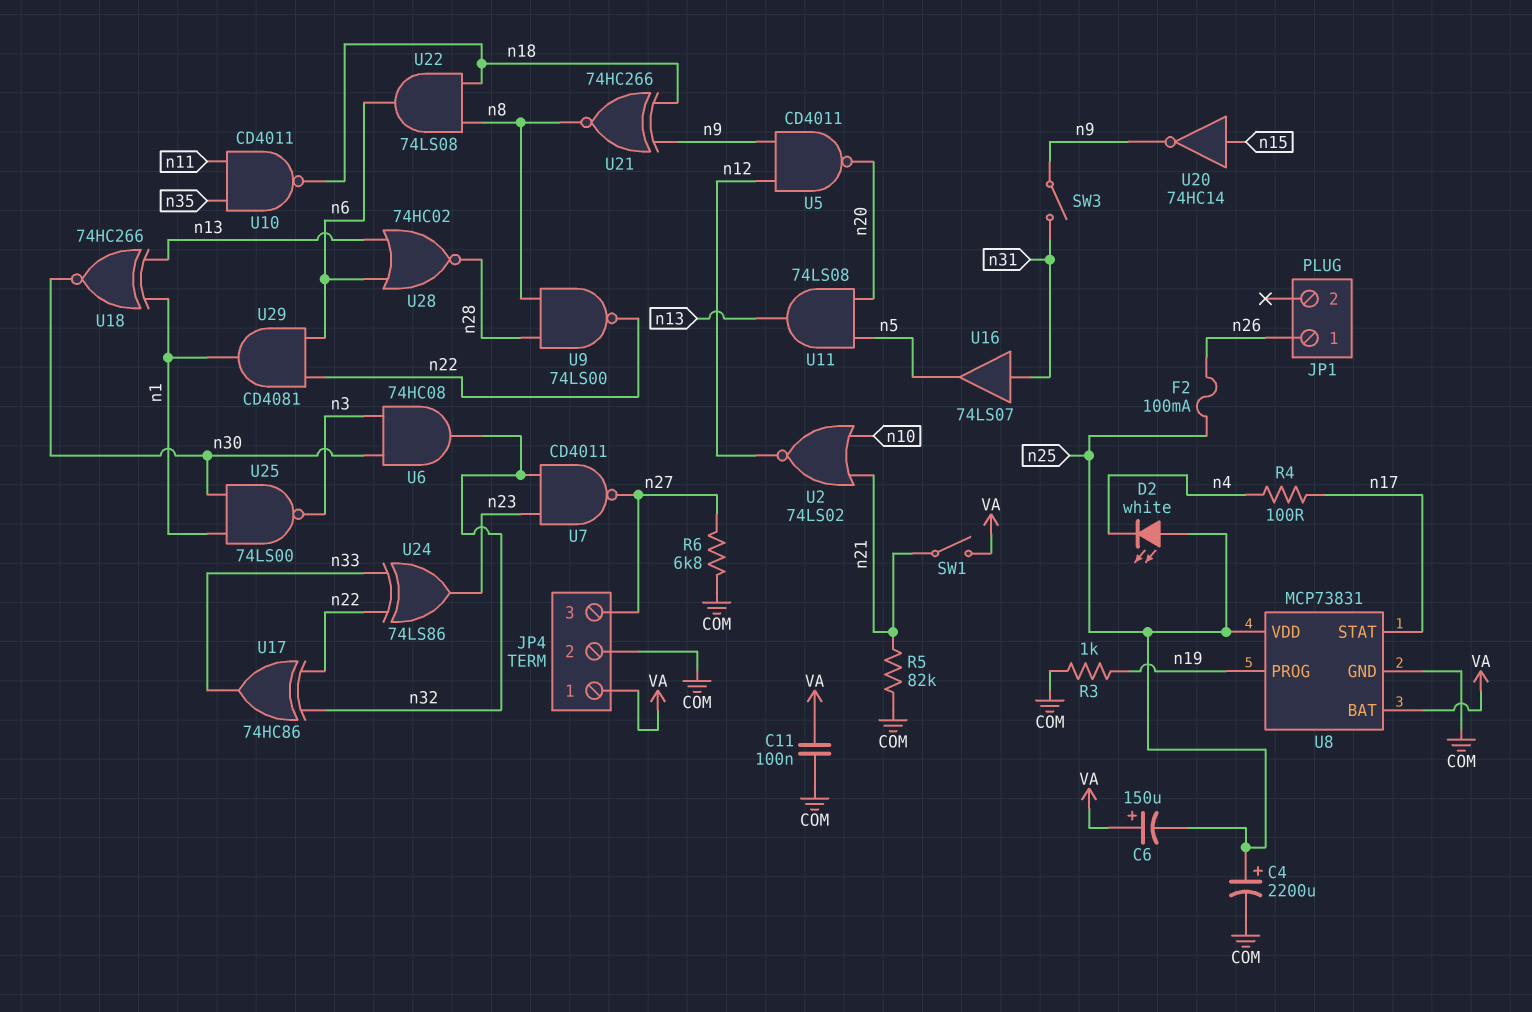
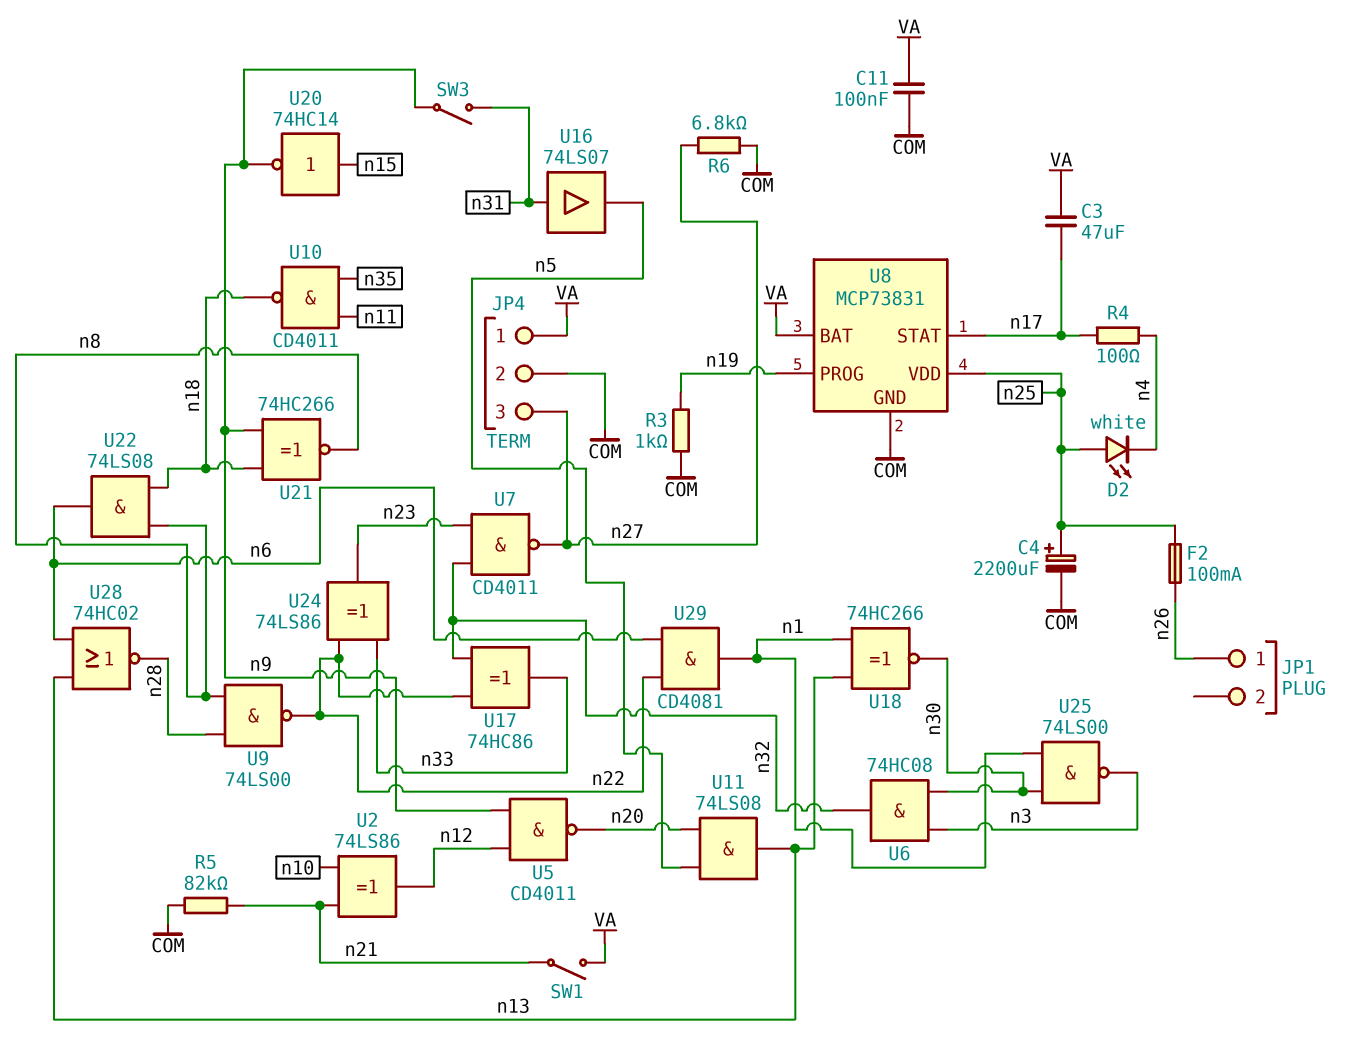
C3: none -> 47uF (VA, n17)
C6: 150uF (plus VA, minus n25) -> none
U2: NOR 74LS02 (in n10, in n21, out n12) -> XOR 74LS86 (in n10, in n21, out n12)

